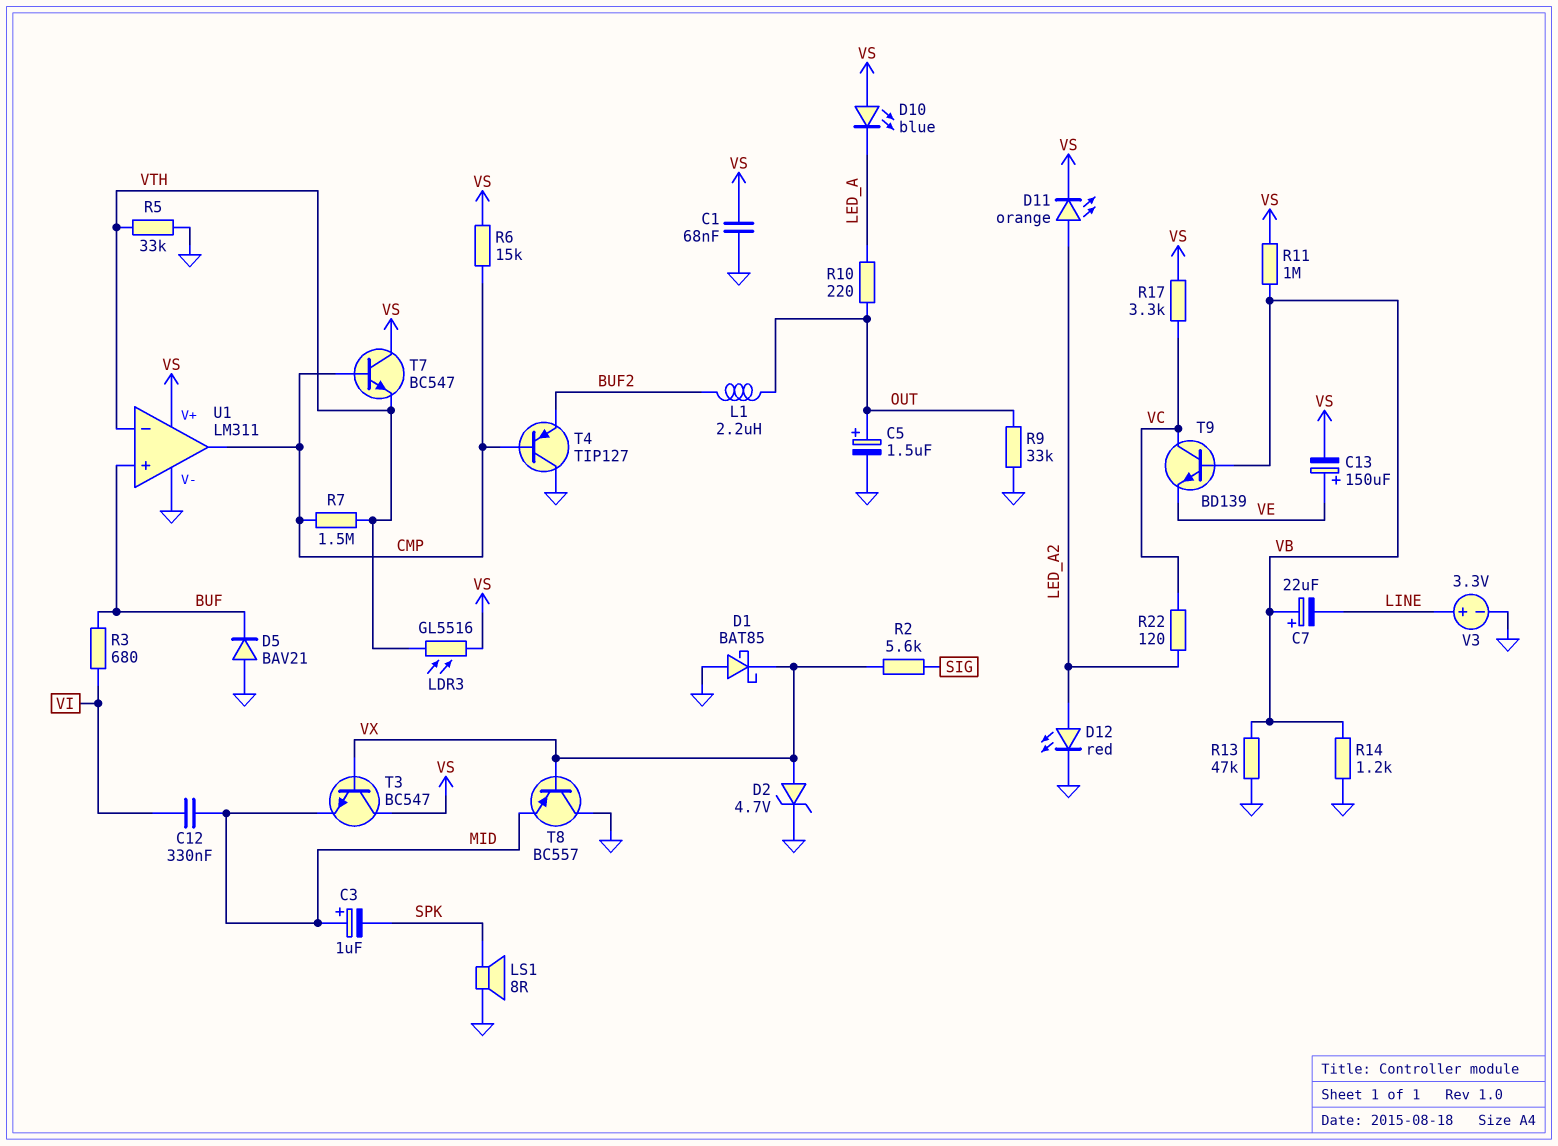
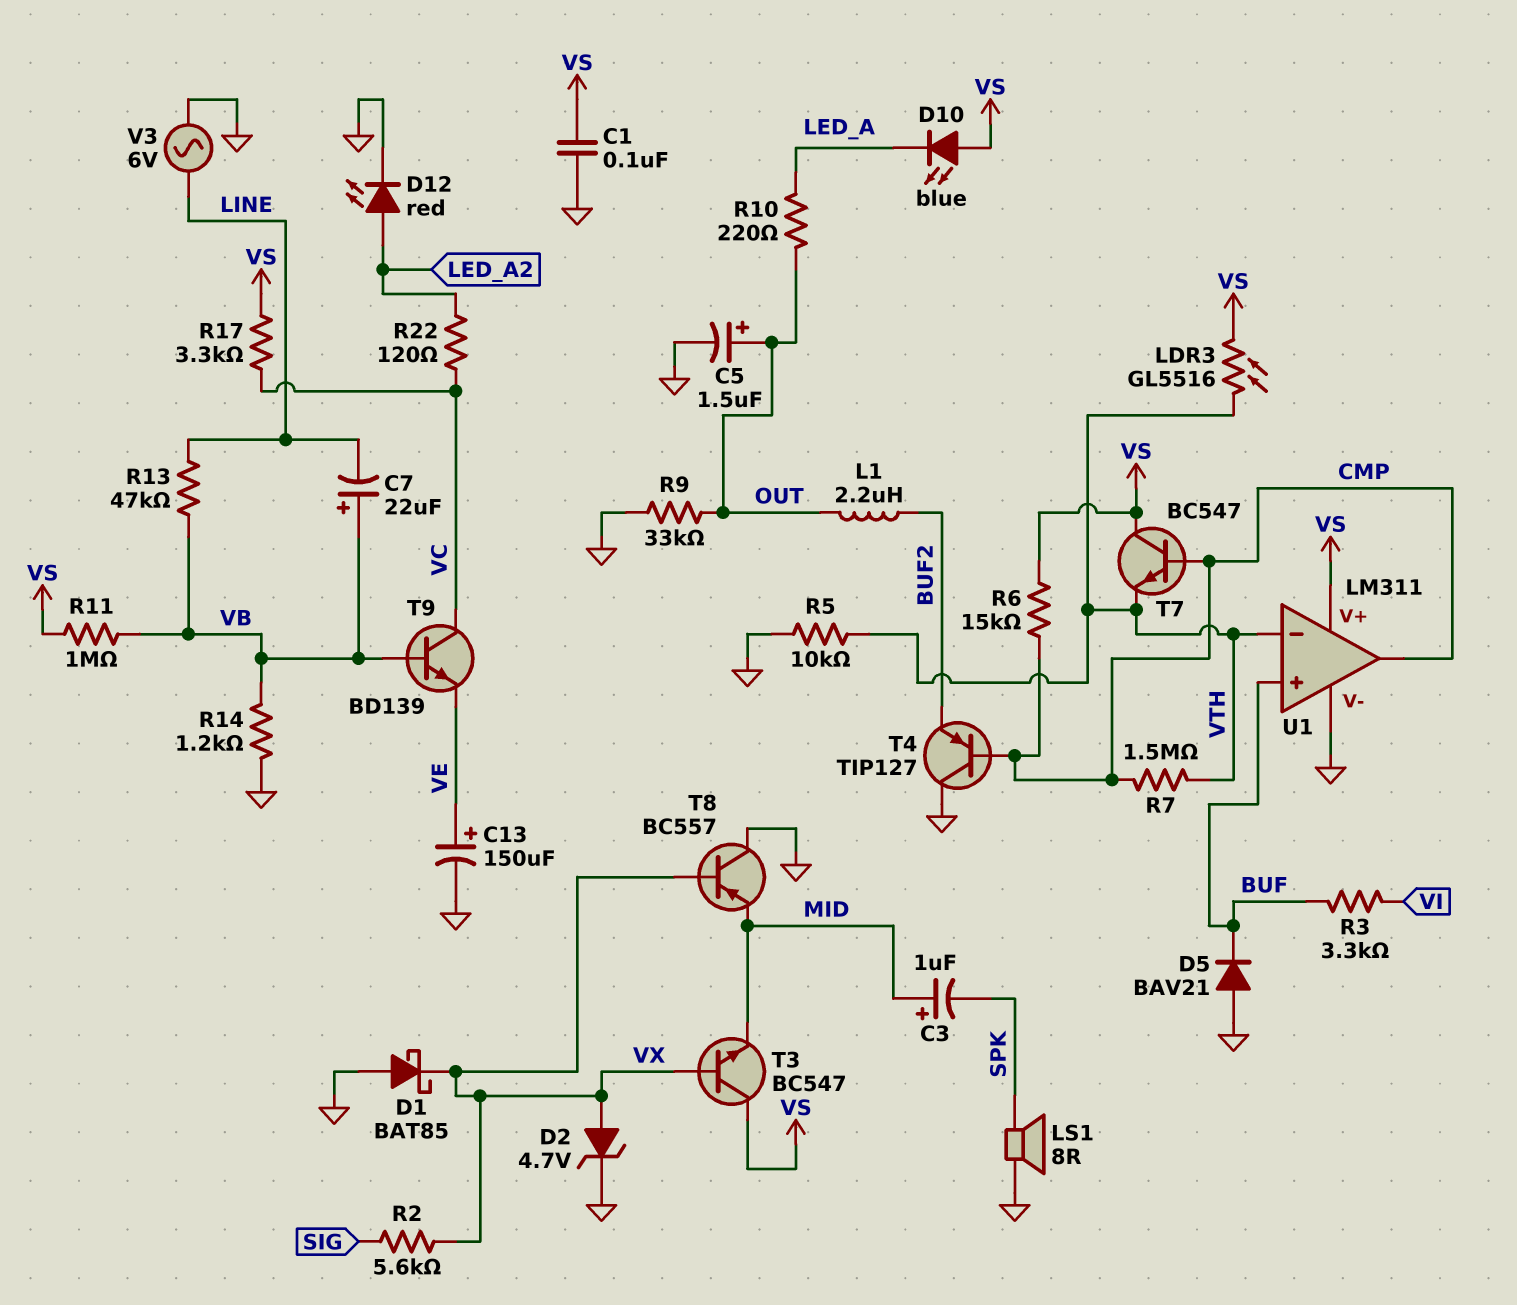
C1: 68nF (GND, VS) -> 100nF (GND, VS)
C12: 330nF (MID, VI) -> none
C13: 150uF (plus VE, minus VS) -> 150uF (plus VE, minus GND)
D11: LED orange (A LED_A2, K VS) -> none
R3: 680 (BUF, VI) -> 3.3k (BUF, VI)
R5: 33k (GND, VTH) -> 10k (GND, VTH)
R13: 47k (GND, VB) -> 47k (LINE, VB)
V3: 3.3V (plus LINE, minus GND) -> AC 6V (GND, LINE)

